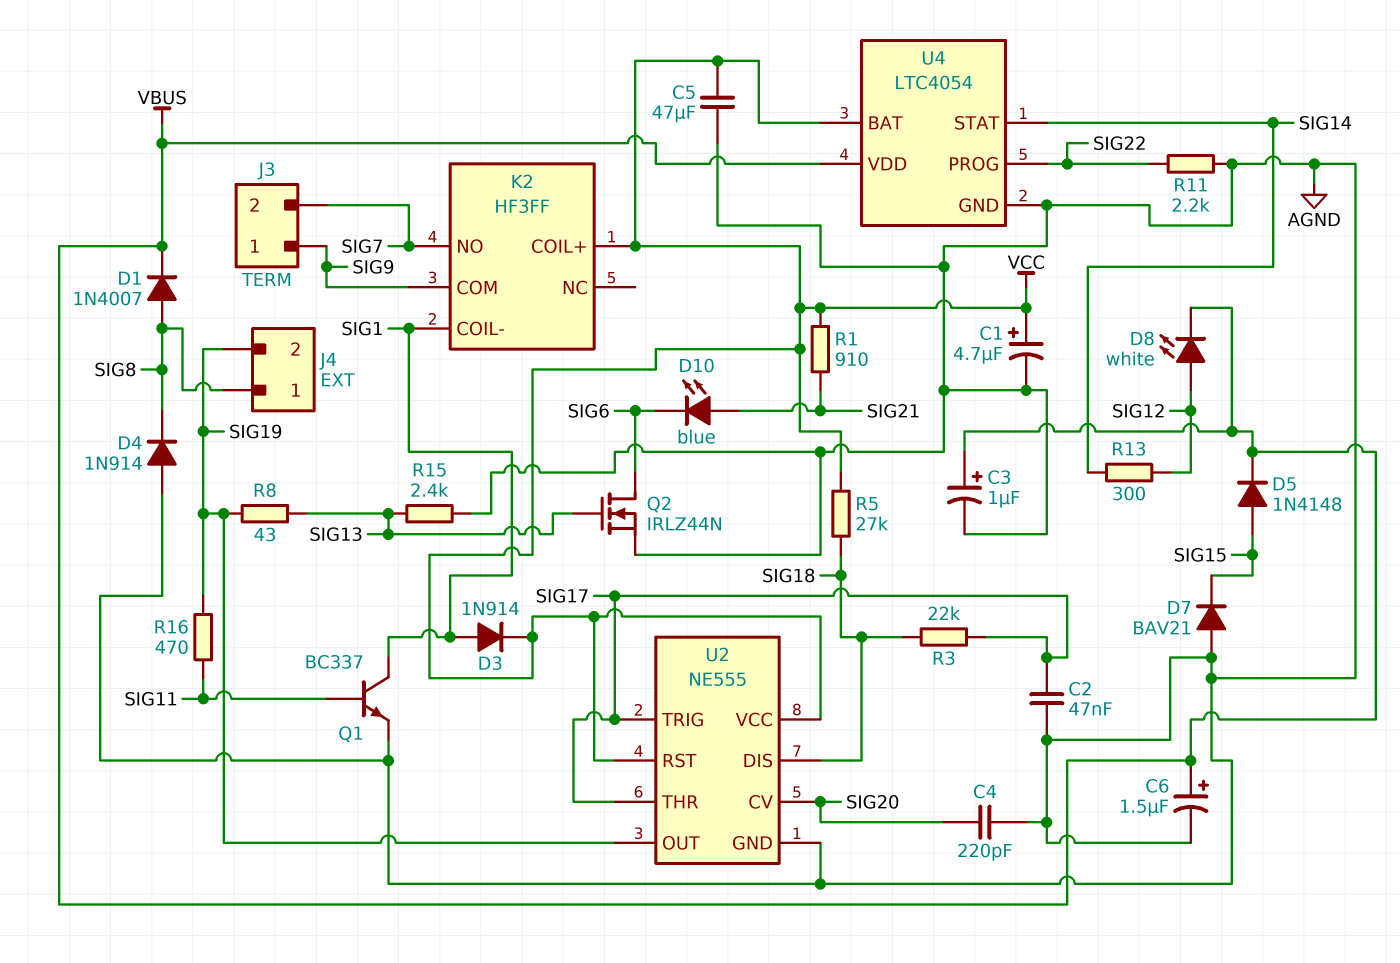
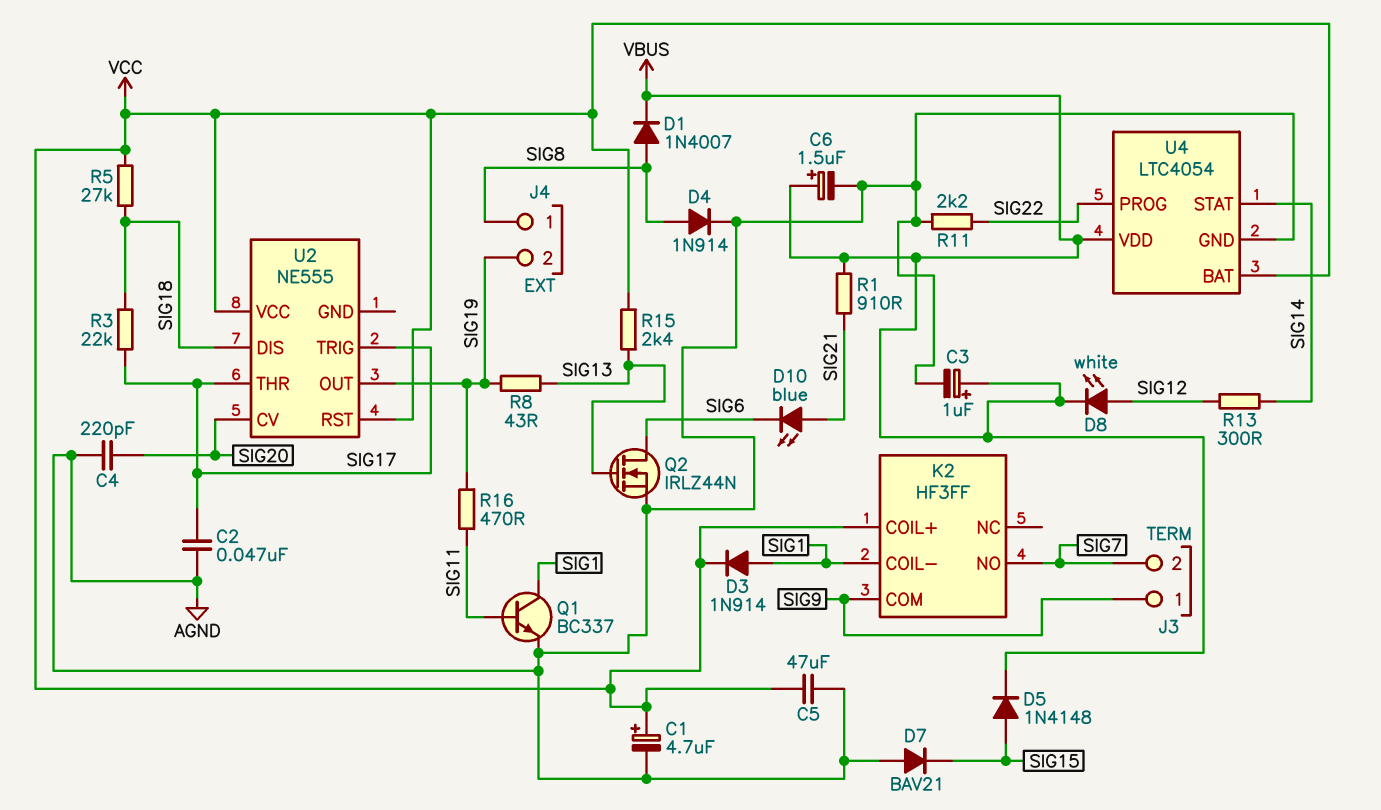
D4: diode 1N914 (A AGND, K SIG8) -> diode 1N914 (A SIG8, K AGND)
R1: 910 (SIG21, VCC) -> 910 (SIG21, VBUS)
R15: 2.4k (AGND, SIG13) -> 2.4k (SIG13, VCC)
U2 pin GND: AGND -> none

